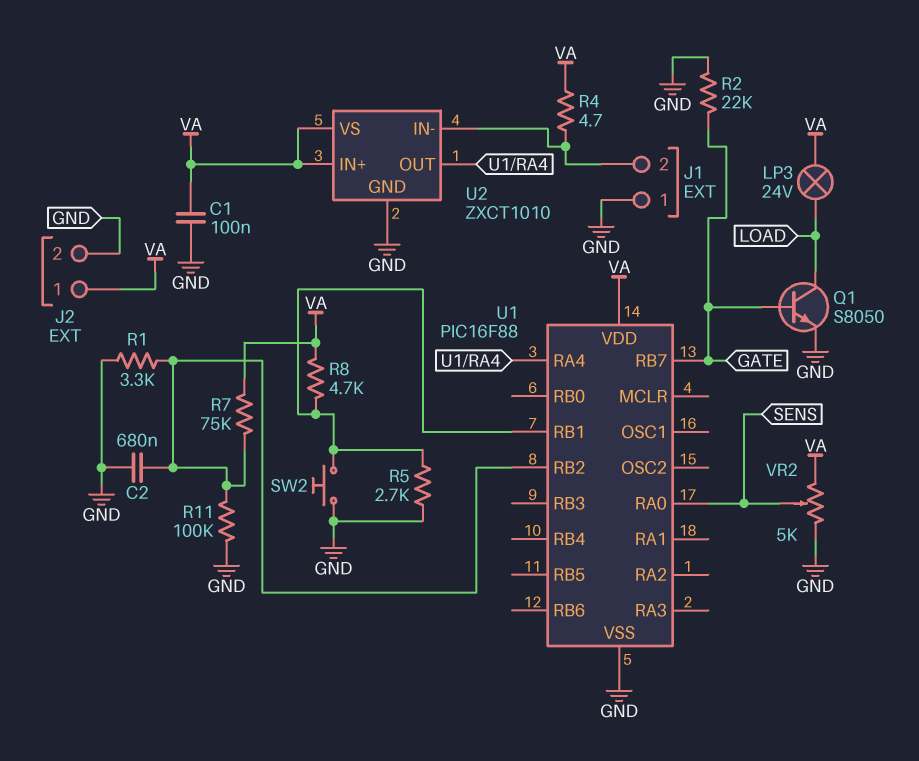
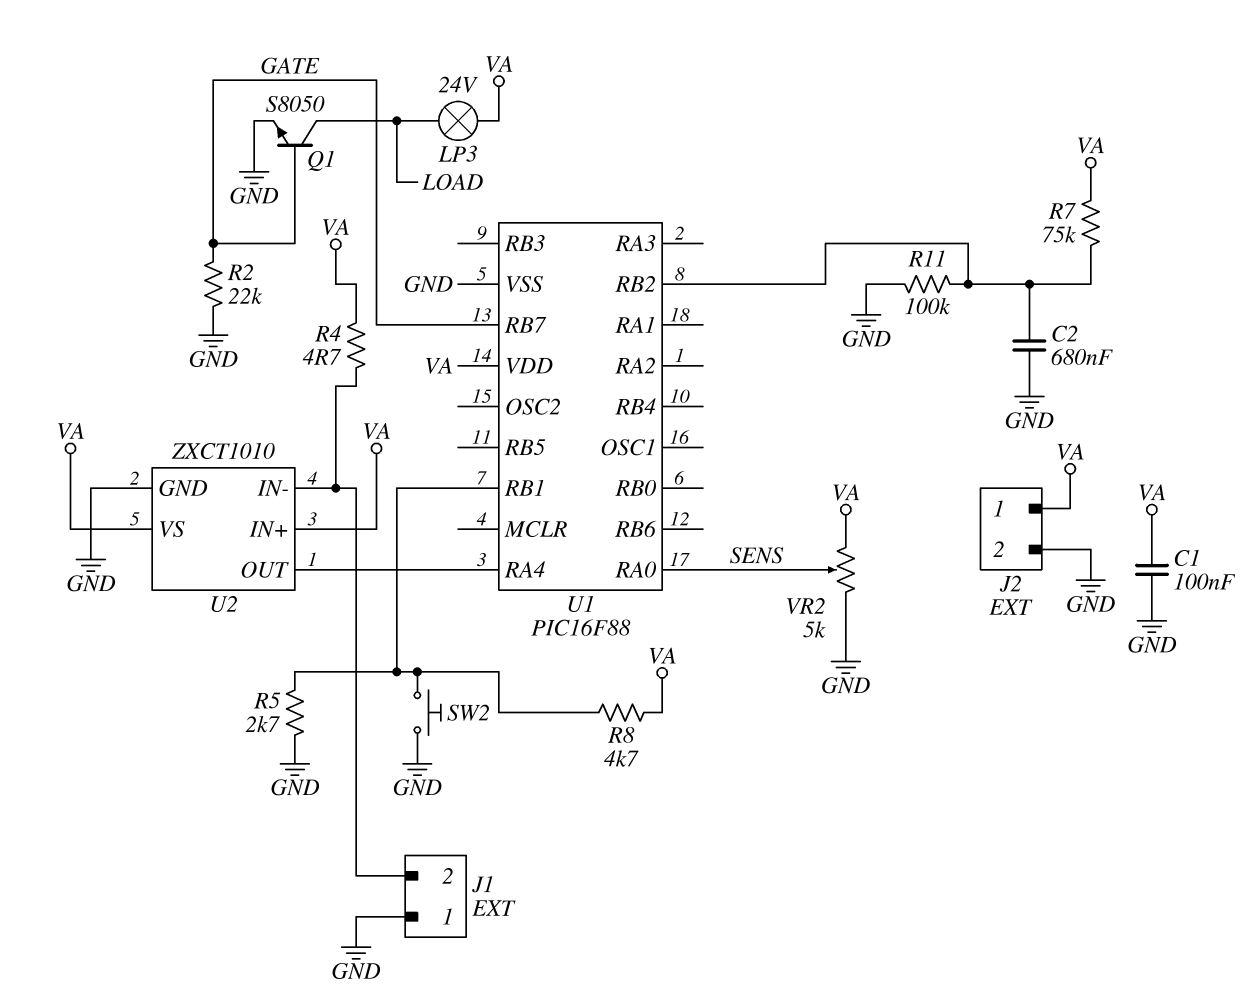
R1: 3.3k (GND, U1/RB2) -> none

